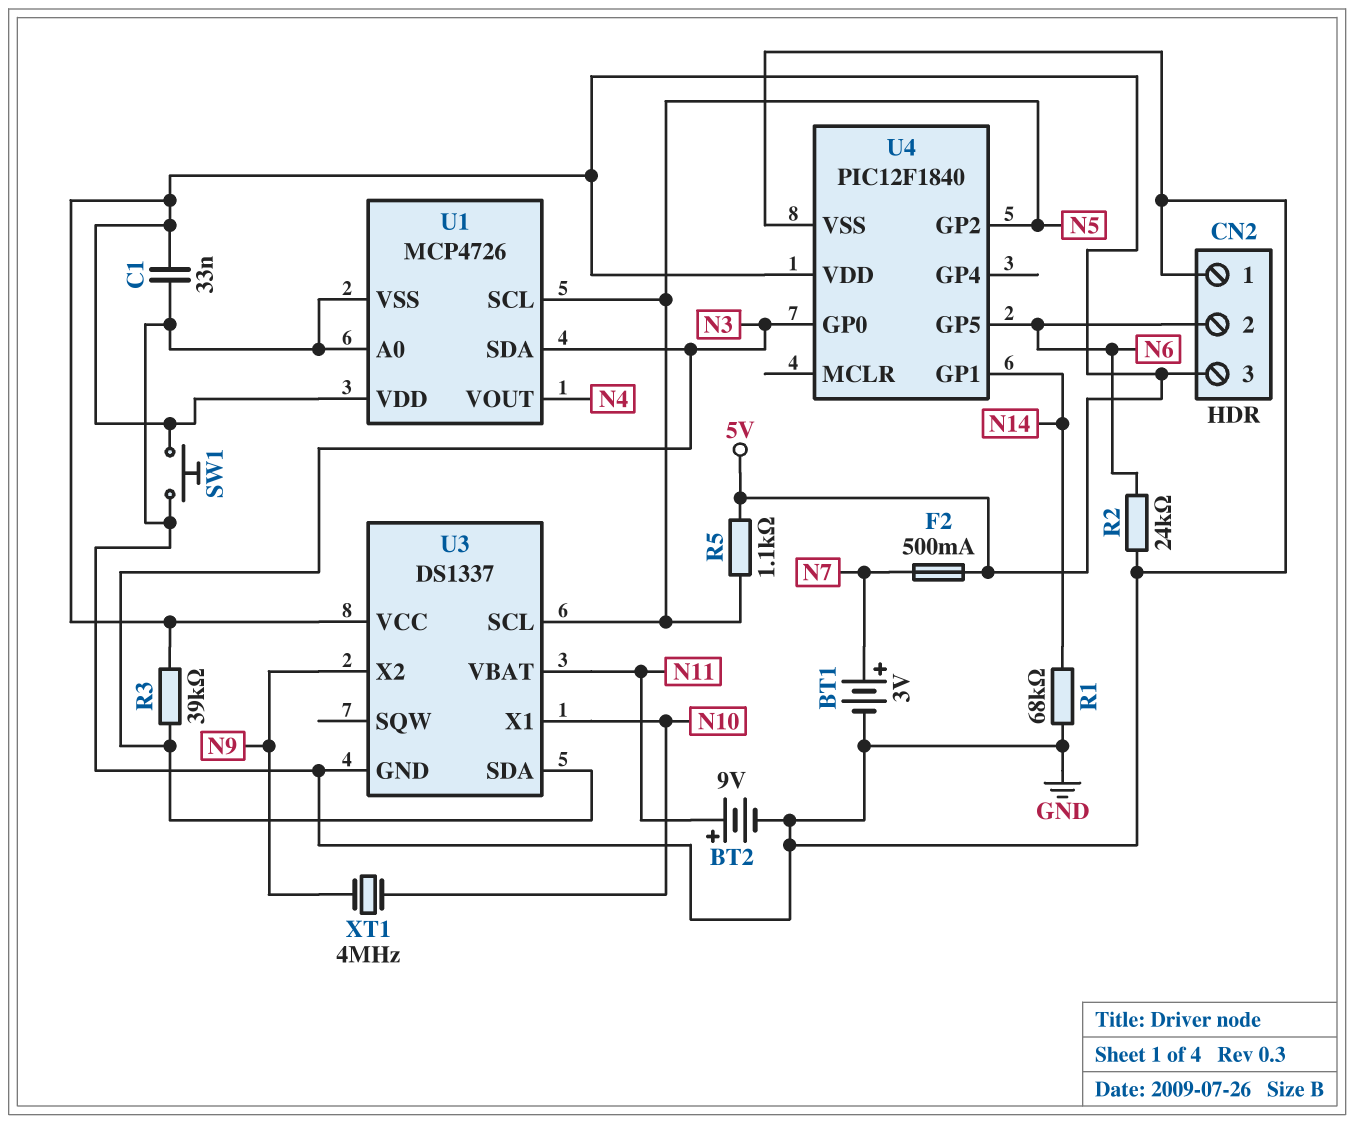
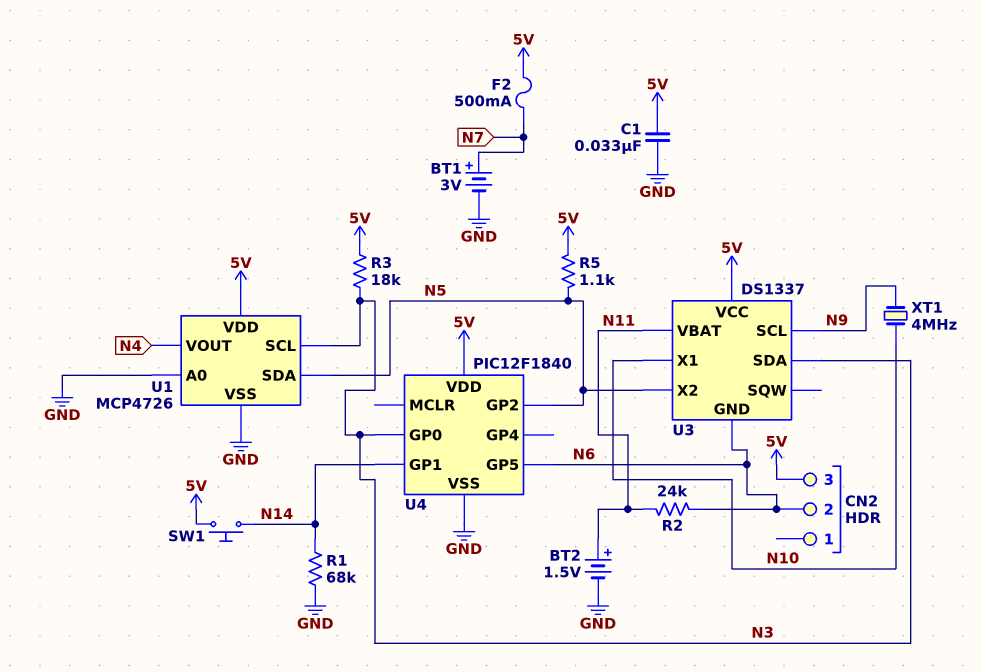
BT2: 9V (plus N11, minus GND) -> 1.5V (plus N11, minus GND)
CN2 pin 1: GND -> none
R2: 24k (GND, N6) -> 24k (N6, N11)
R3: 39k (5V, N3) -> 18k (5V, N3)
SW1: button (5V, GND) -> button (5V, N14)
U1 pin SCL: N5 -> N3
U1 pin SDA: N3 -> N5
U3 pin GND: GND -> N6
U3 pin SCL: N5 -> N9
U3 pin X2: N9 -> N5

